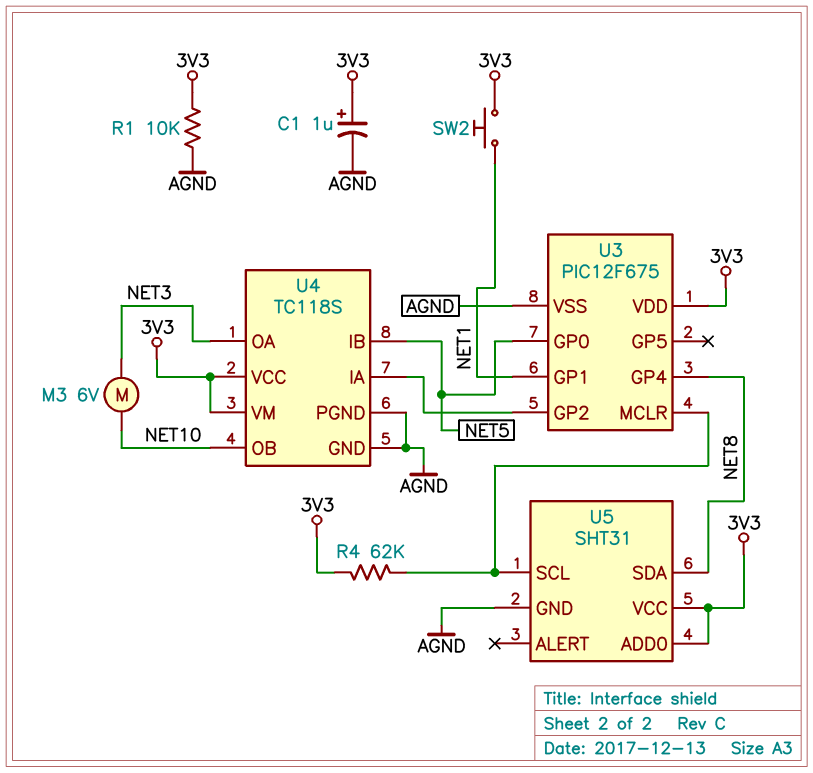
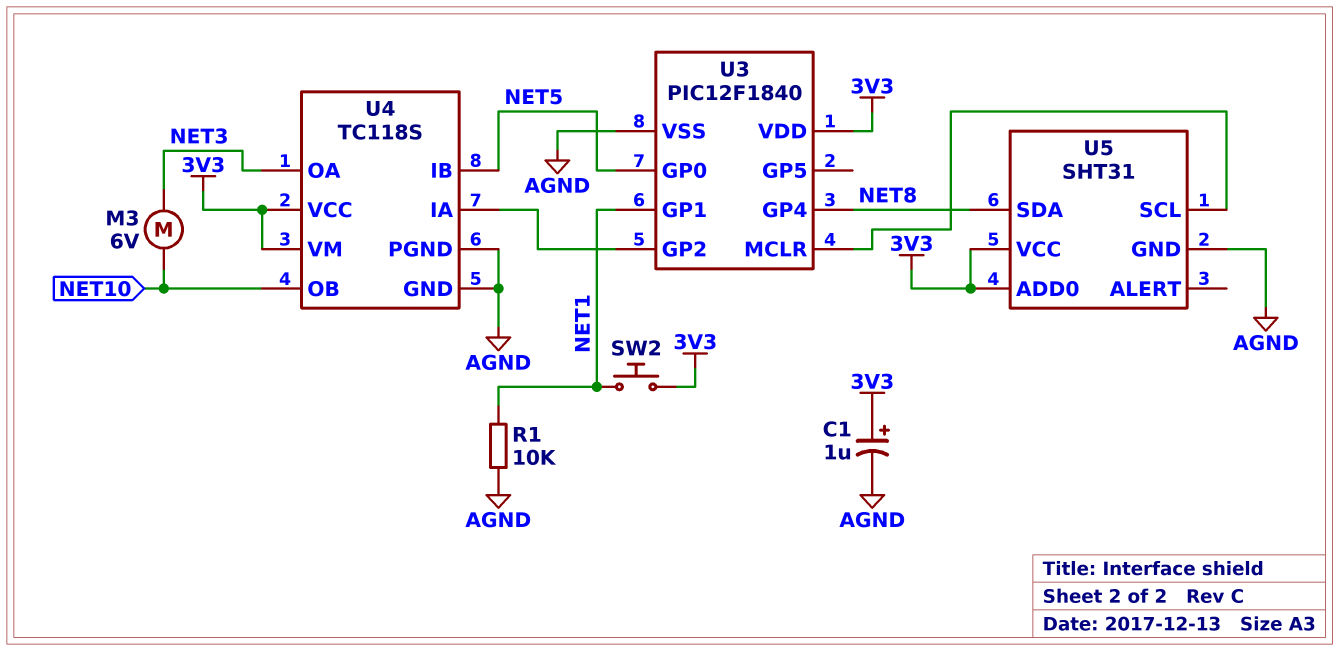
R1: 10k (3V3, AGND) -> 10k (AGND, NET1)
R4: 62k (3V3, U3/MCLR) -> none
U3: PIC12F675 -> PIC12F1840

